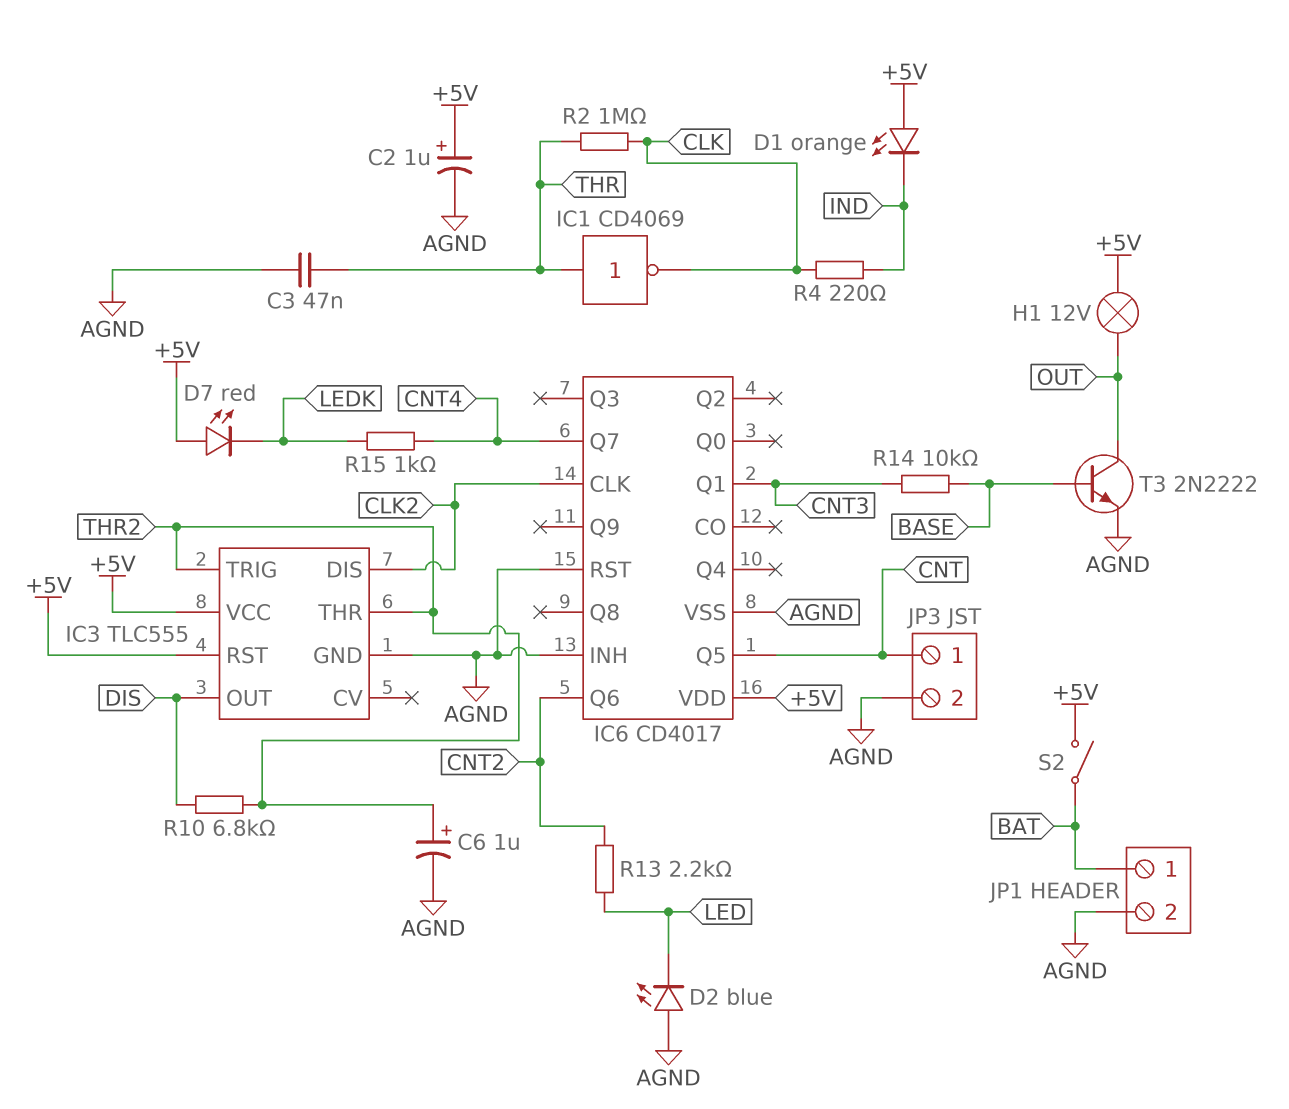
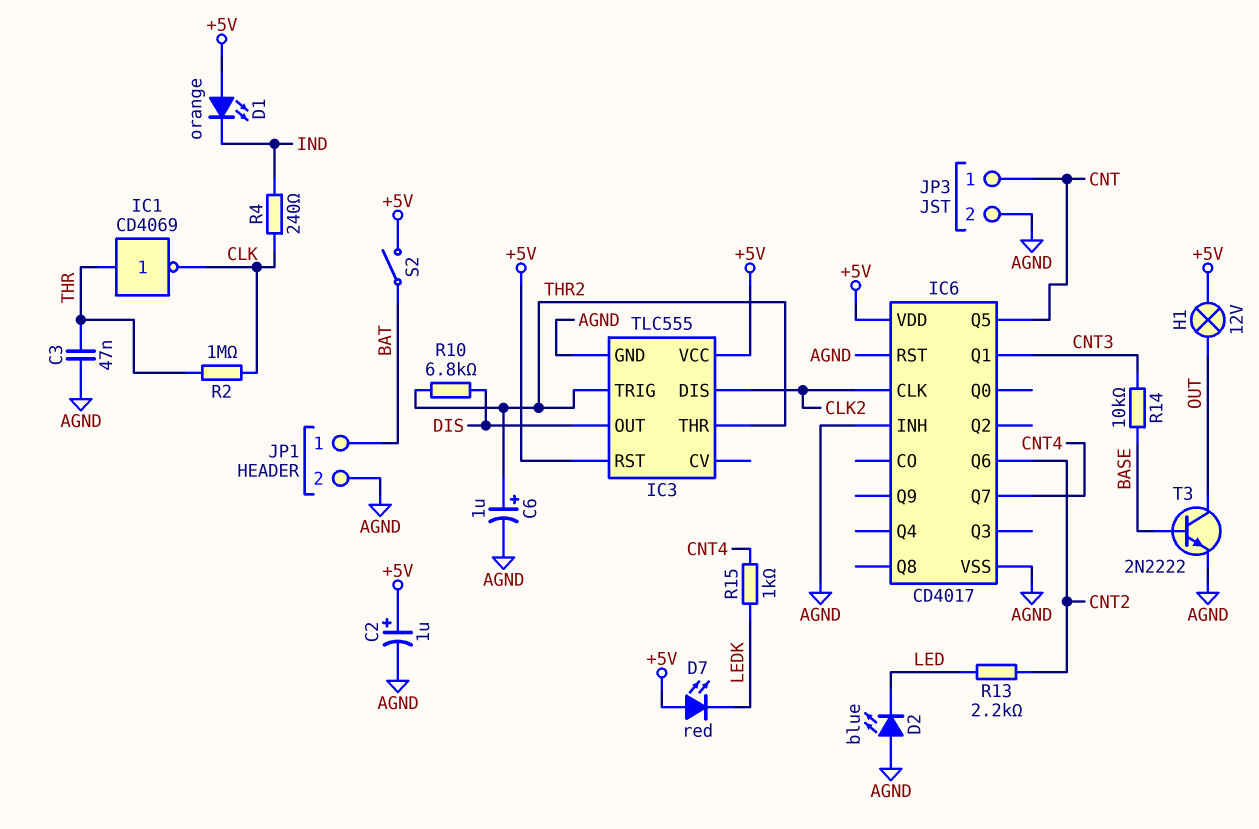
R4: 220 (CLK, IND) -> 240 (CLK, IND)

